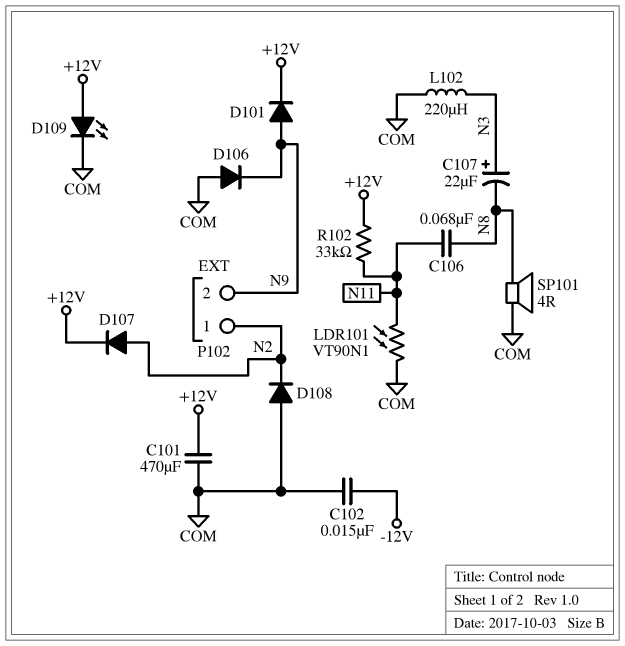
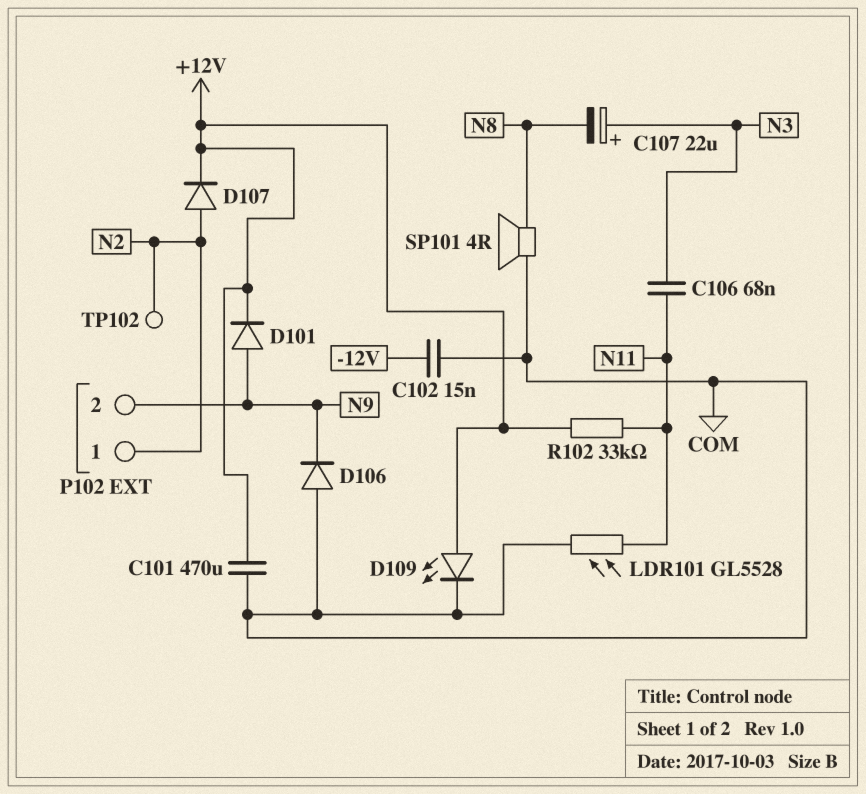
C106: 68nF (N8, N11) -> 68nF (N3, N11)
D108: diode (A COM, K N2) -> none
L102: 220uH (COM, N3) -> none
LDR101: VT90N1 (COM, N11) -> GL5528 (COM, N11)
TP102: none -> test point (N2)

